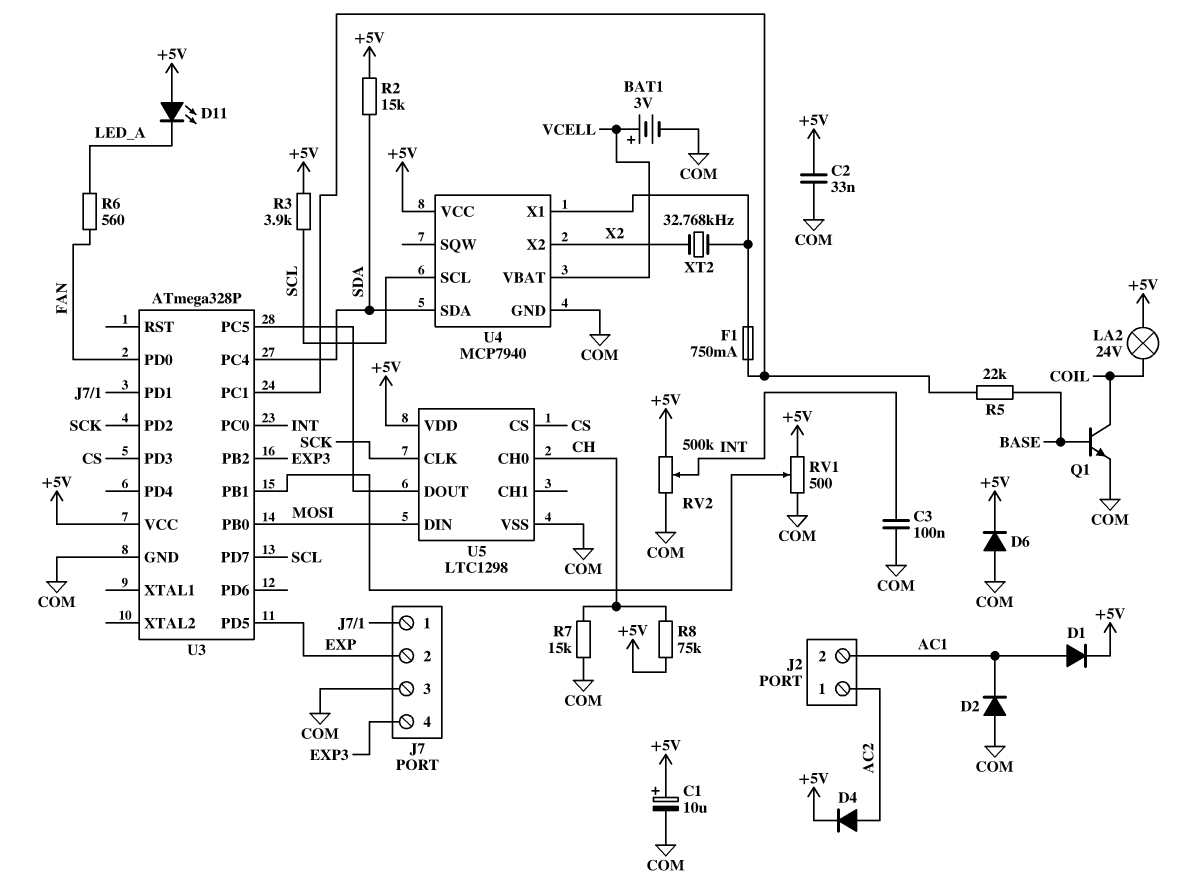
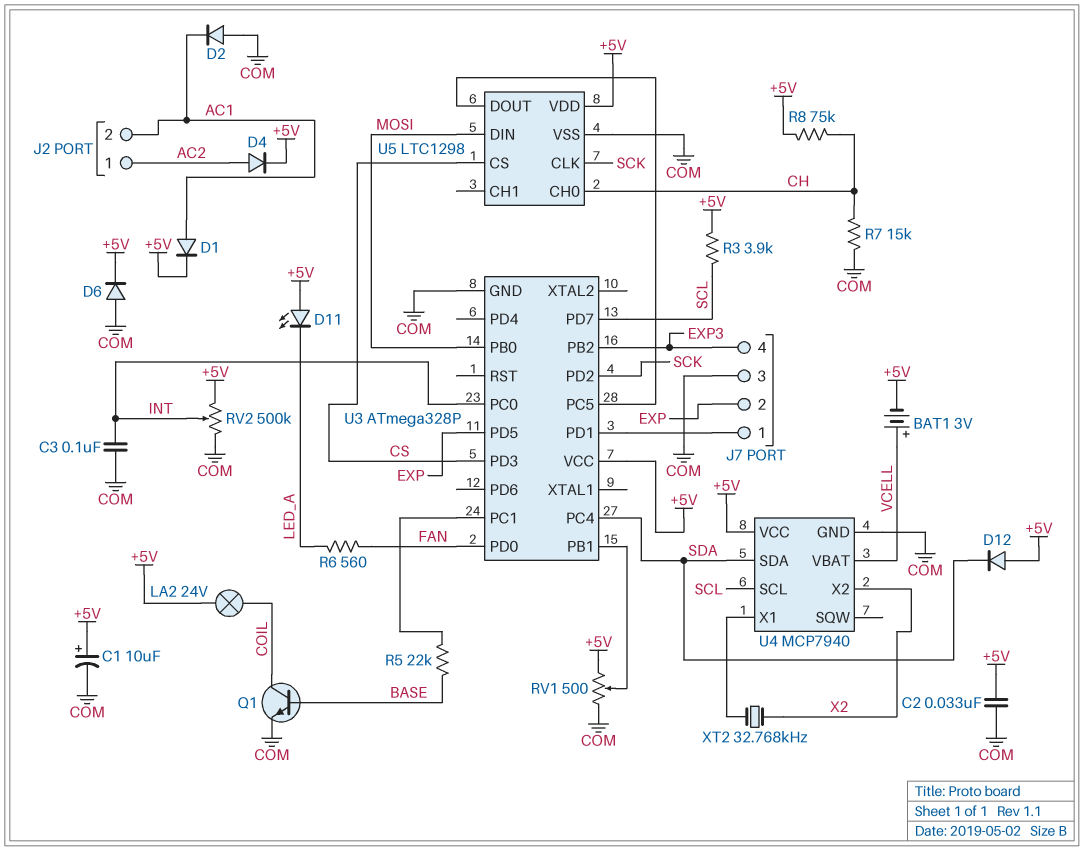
BAT1: 3V (plus VCELL, minus COM) -> 3V (plus VCELL, minus +5V)
D12: none -> diode (A +5V, K SDA)
F1: 750mA (U3/PC1, U4/X1) -> none
R2: 15k (+5V, SDA) -> none

